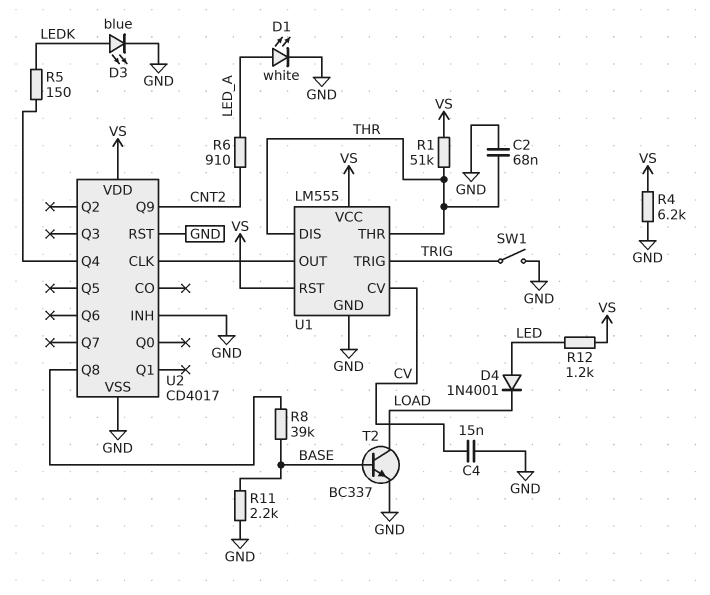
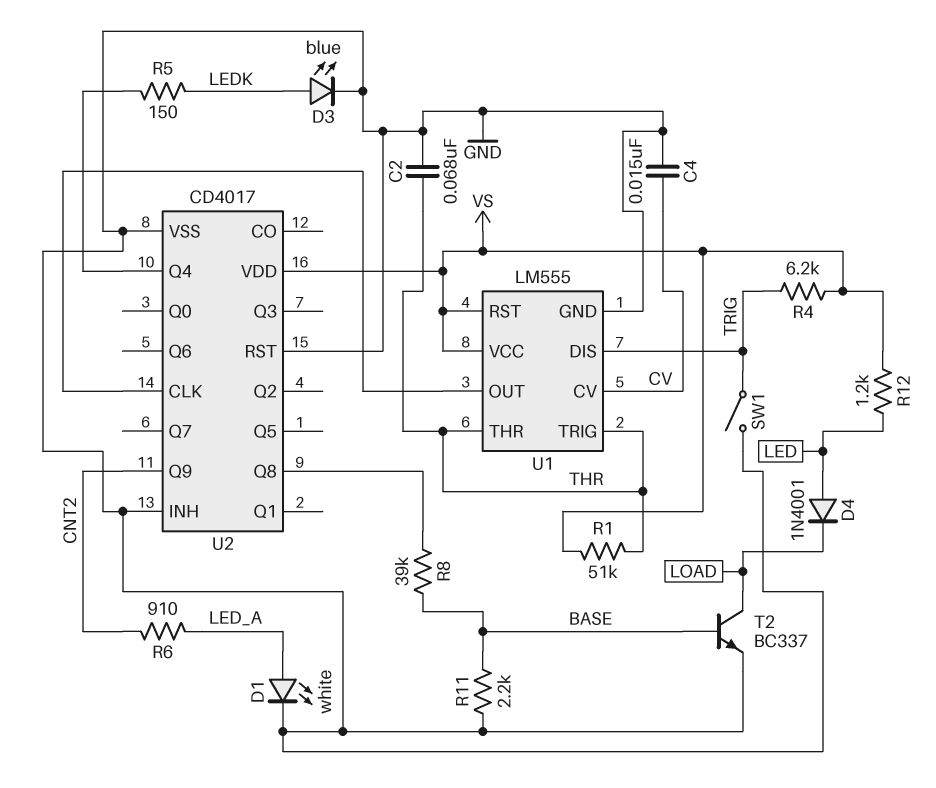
R4: 6.2k (GND, VS) -> 6.2k (TRIG, VS)
U1 pin DIS: THR -> TRIG
U1 pin TRIG: TRIG -> THR

